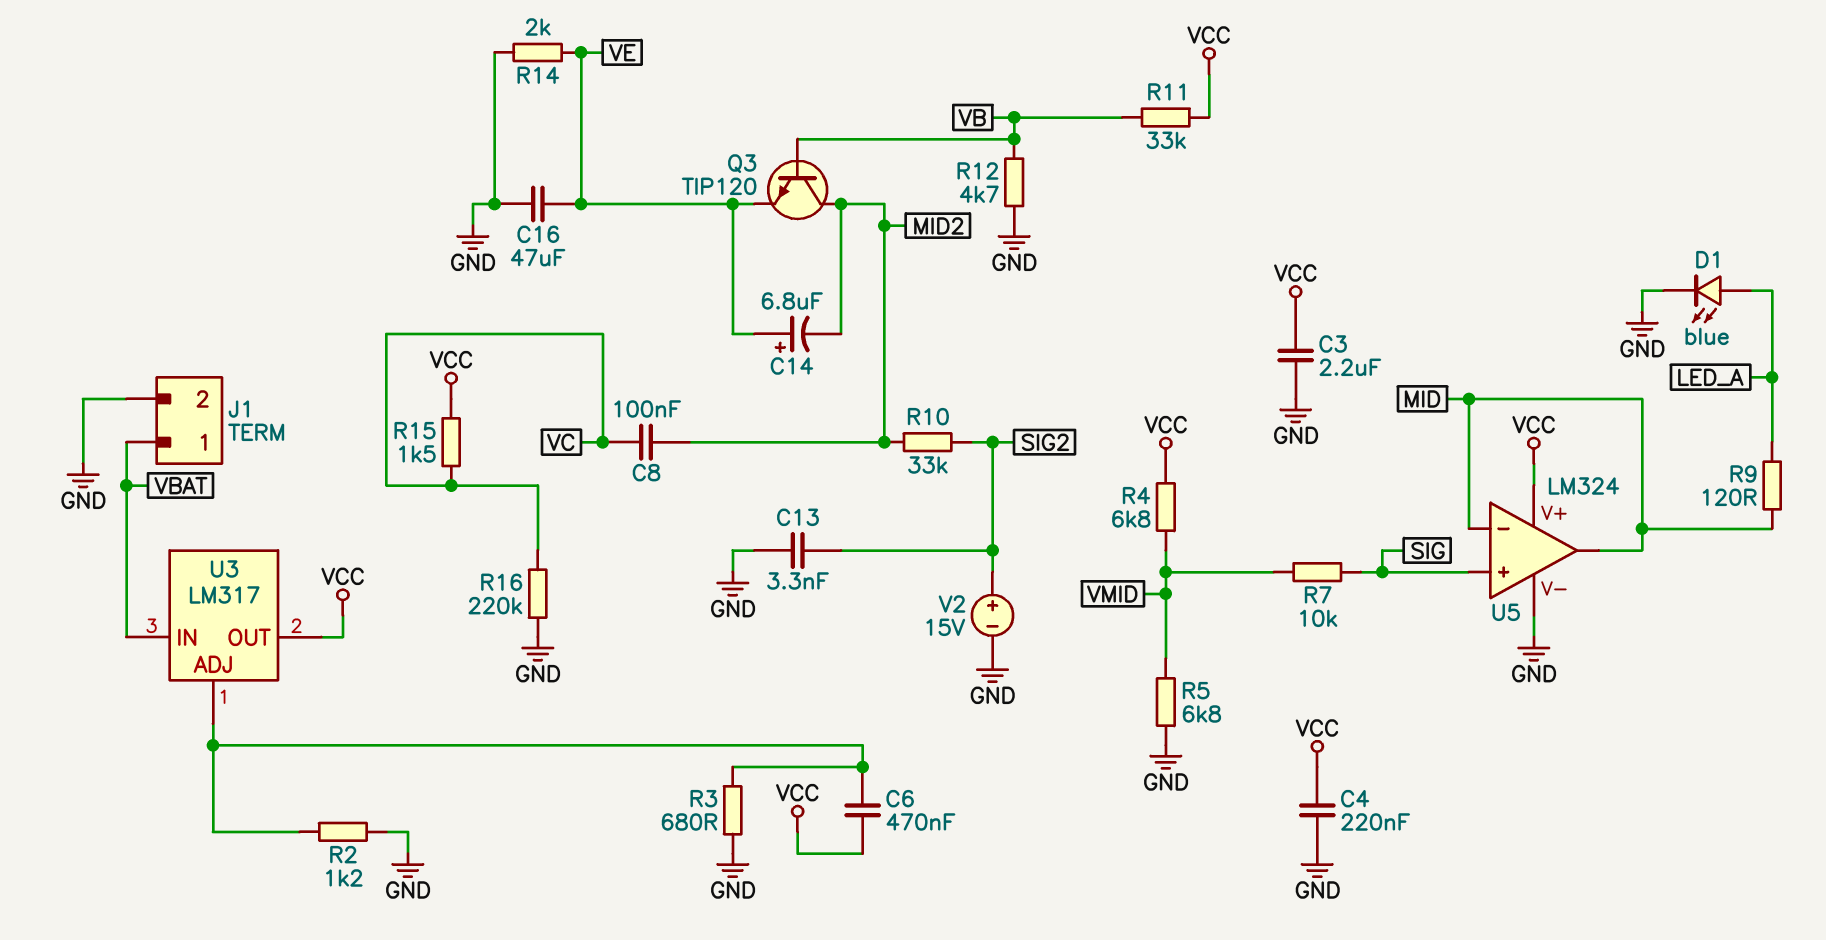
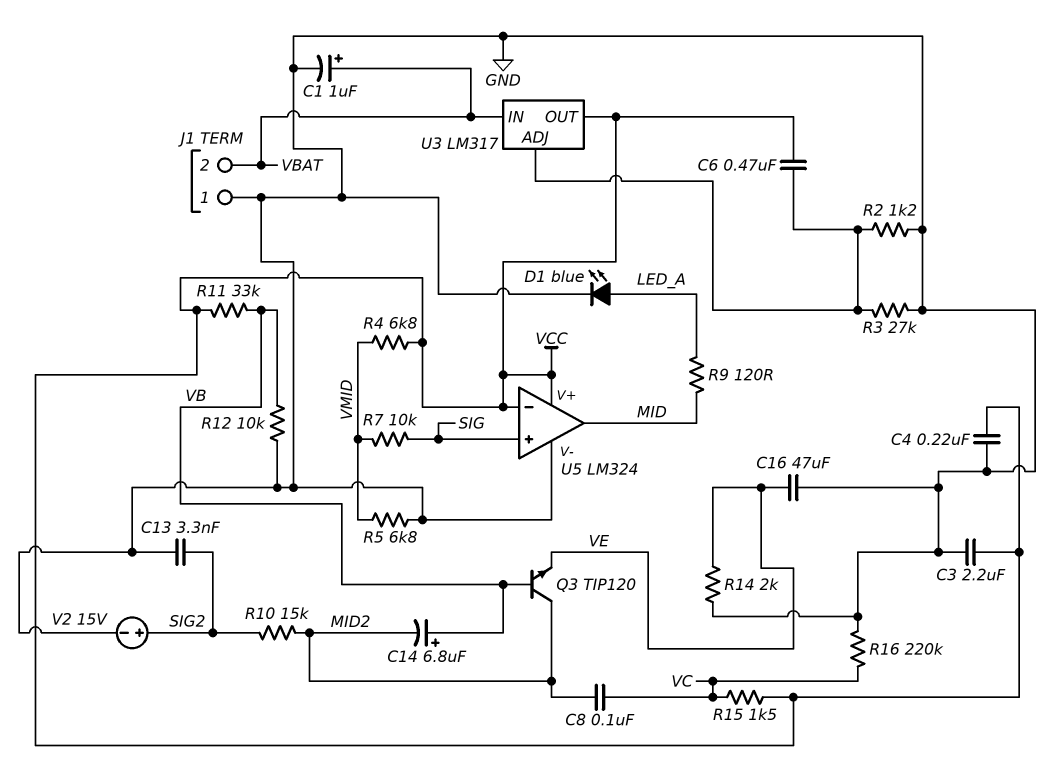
C1: none -> 1uF (plus VBAT, minus GND)
C14: 6.8uF (plus VE, minus MID2) -> 6.8uF (plus VB, minus MID2)
J1 pin 1: VBAT -> GND
J1 pin 2: GND -> VBAT
R3: 680 (GND, U3/ADJ) -> 27k (GND, U3/ADJ)
R10: 33k (MID2, SIG2) -> 15k (MID2, SIG2)
R12: 4.7k (GND, VB) -> 10k (GND, VB)
U5 pin in-: MID -> VCC

